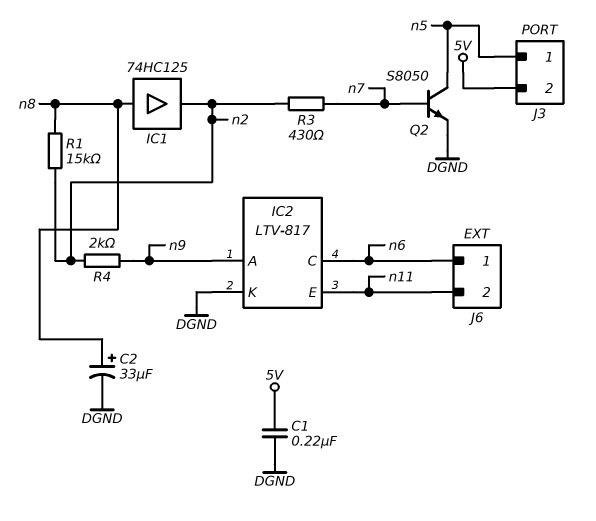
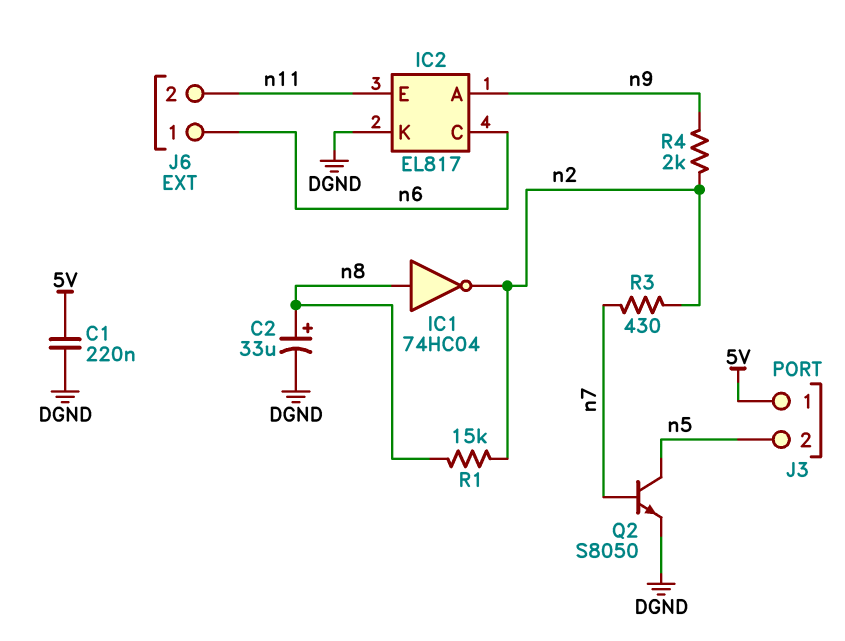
IC1: buffer 74HC125 (in n8, out n2) -> NOT 74HC04 (in n8, out n2)
IC2: LTV-817 -> EL817
J3 pin 1: n5 -> 5V
J3 pin 2: 5V -> n5

